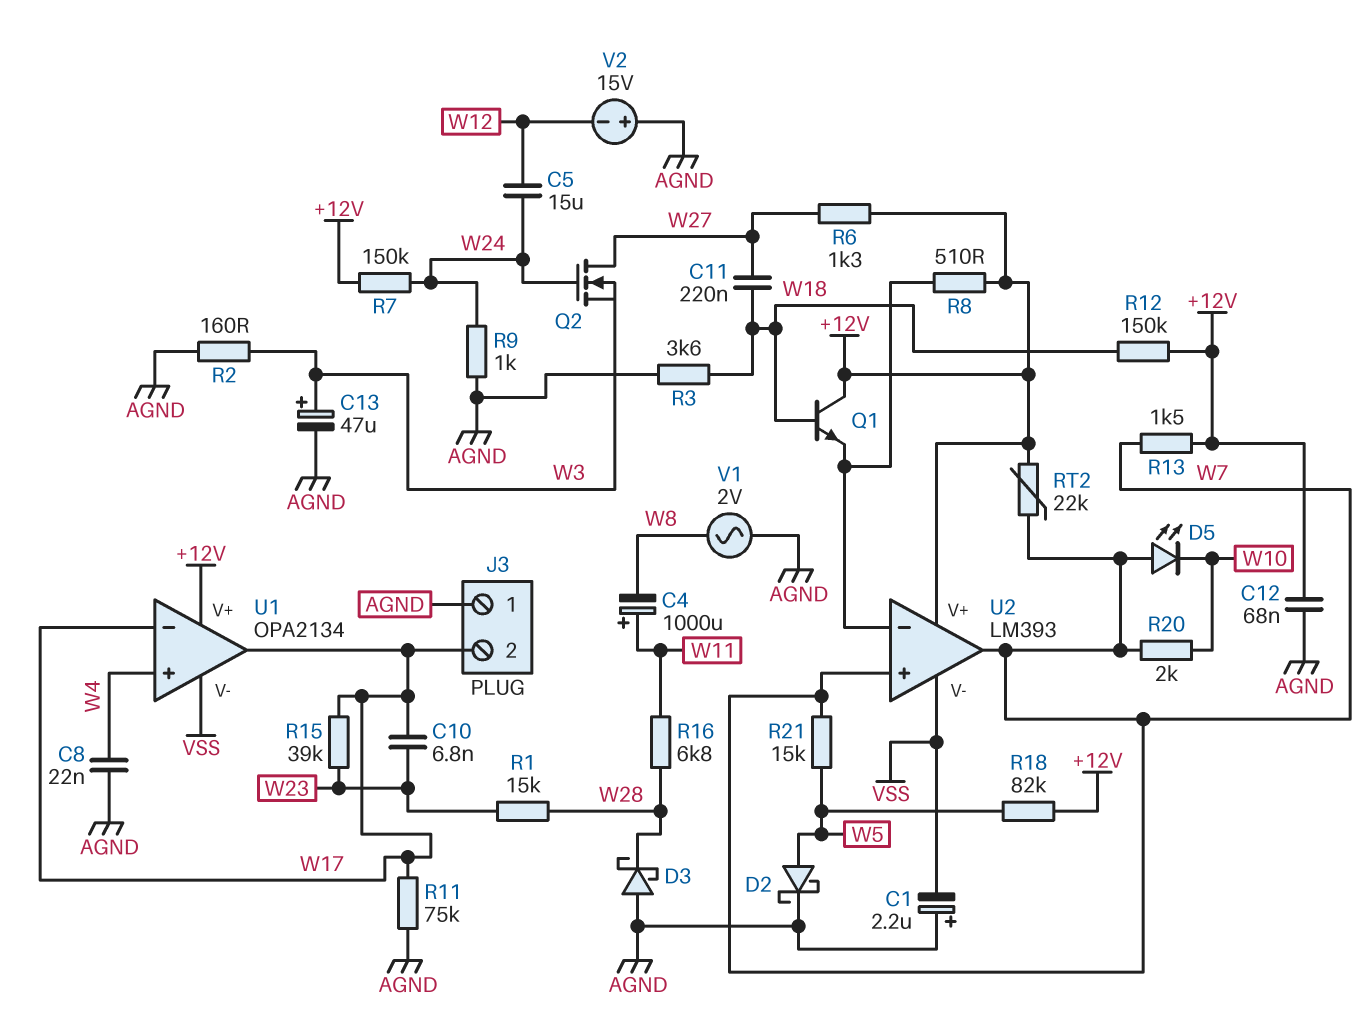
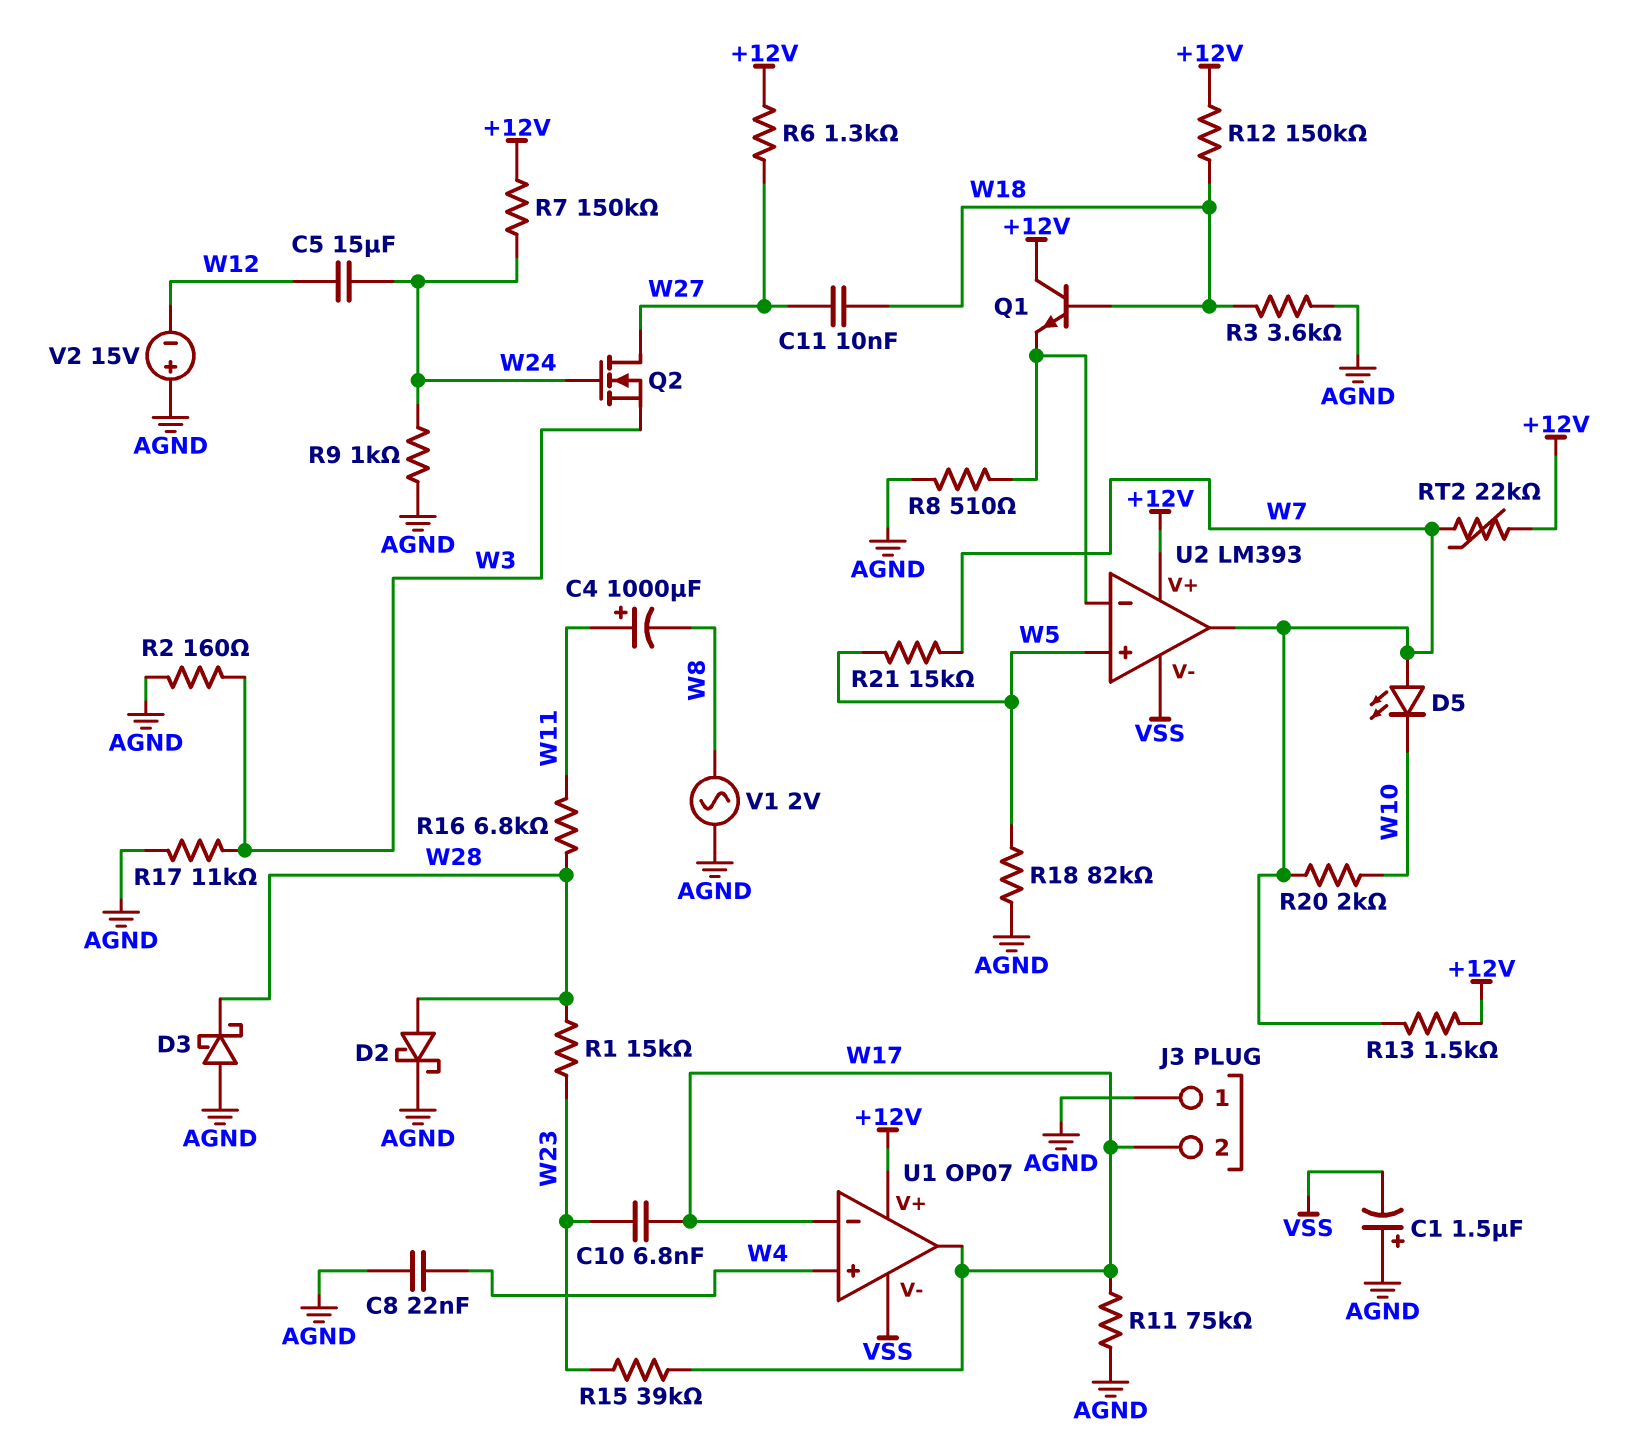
C1: 2.2uF (plus AGND, minus VSS) -> 1.5uF (plus AGND, minus VSS)
C11: 220nF (W18, W27) -> 10nF (W18, W27)
C12: 68nF (+12V, AGND) -> none
C13: 47uF (plus W3, minus AGND) -> none
D2: schottky (A W5, K AGND) -> schottky (A W28, K AGND)
R8: 510 (+12V, U2/in-) -> 510 (AGND, U2/in-)
R17: none -> 11k (AGND, W3)
R18: 82k (+12V, W5) -> 82k (AGND, W5)
U1: OPA2134 -> OP07
U2 pin in+: W7 -> W5

